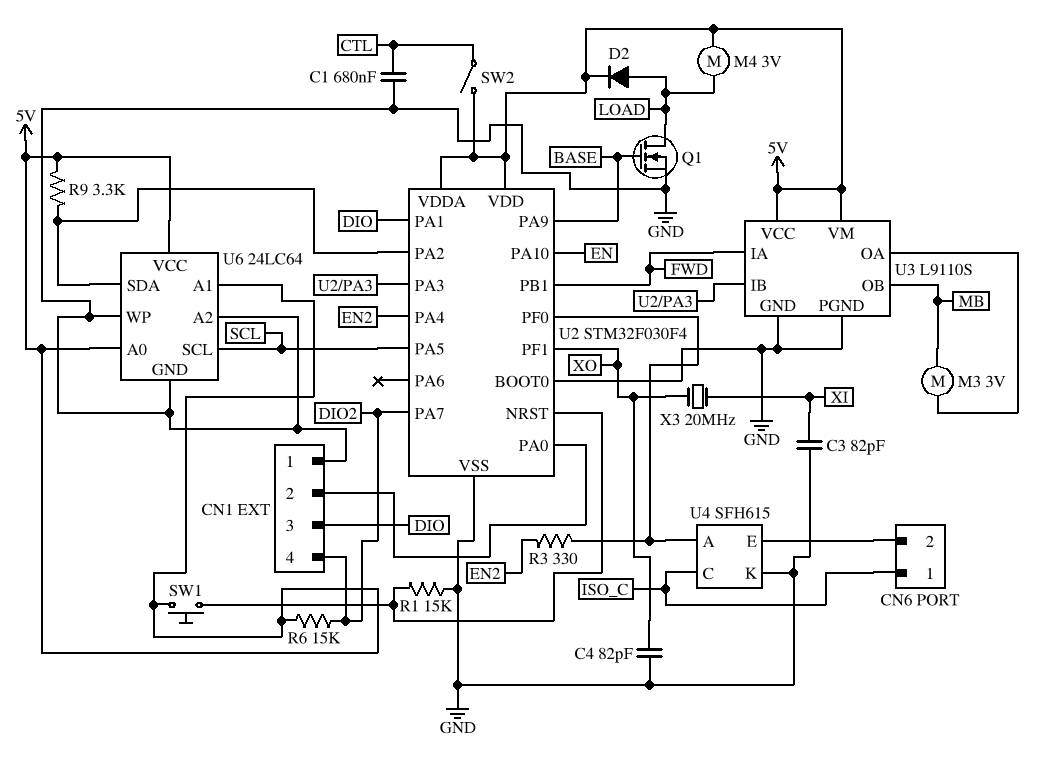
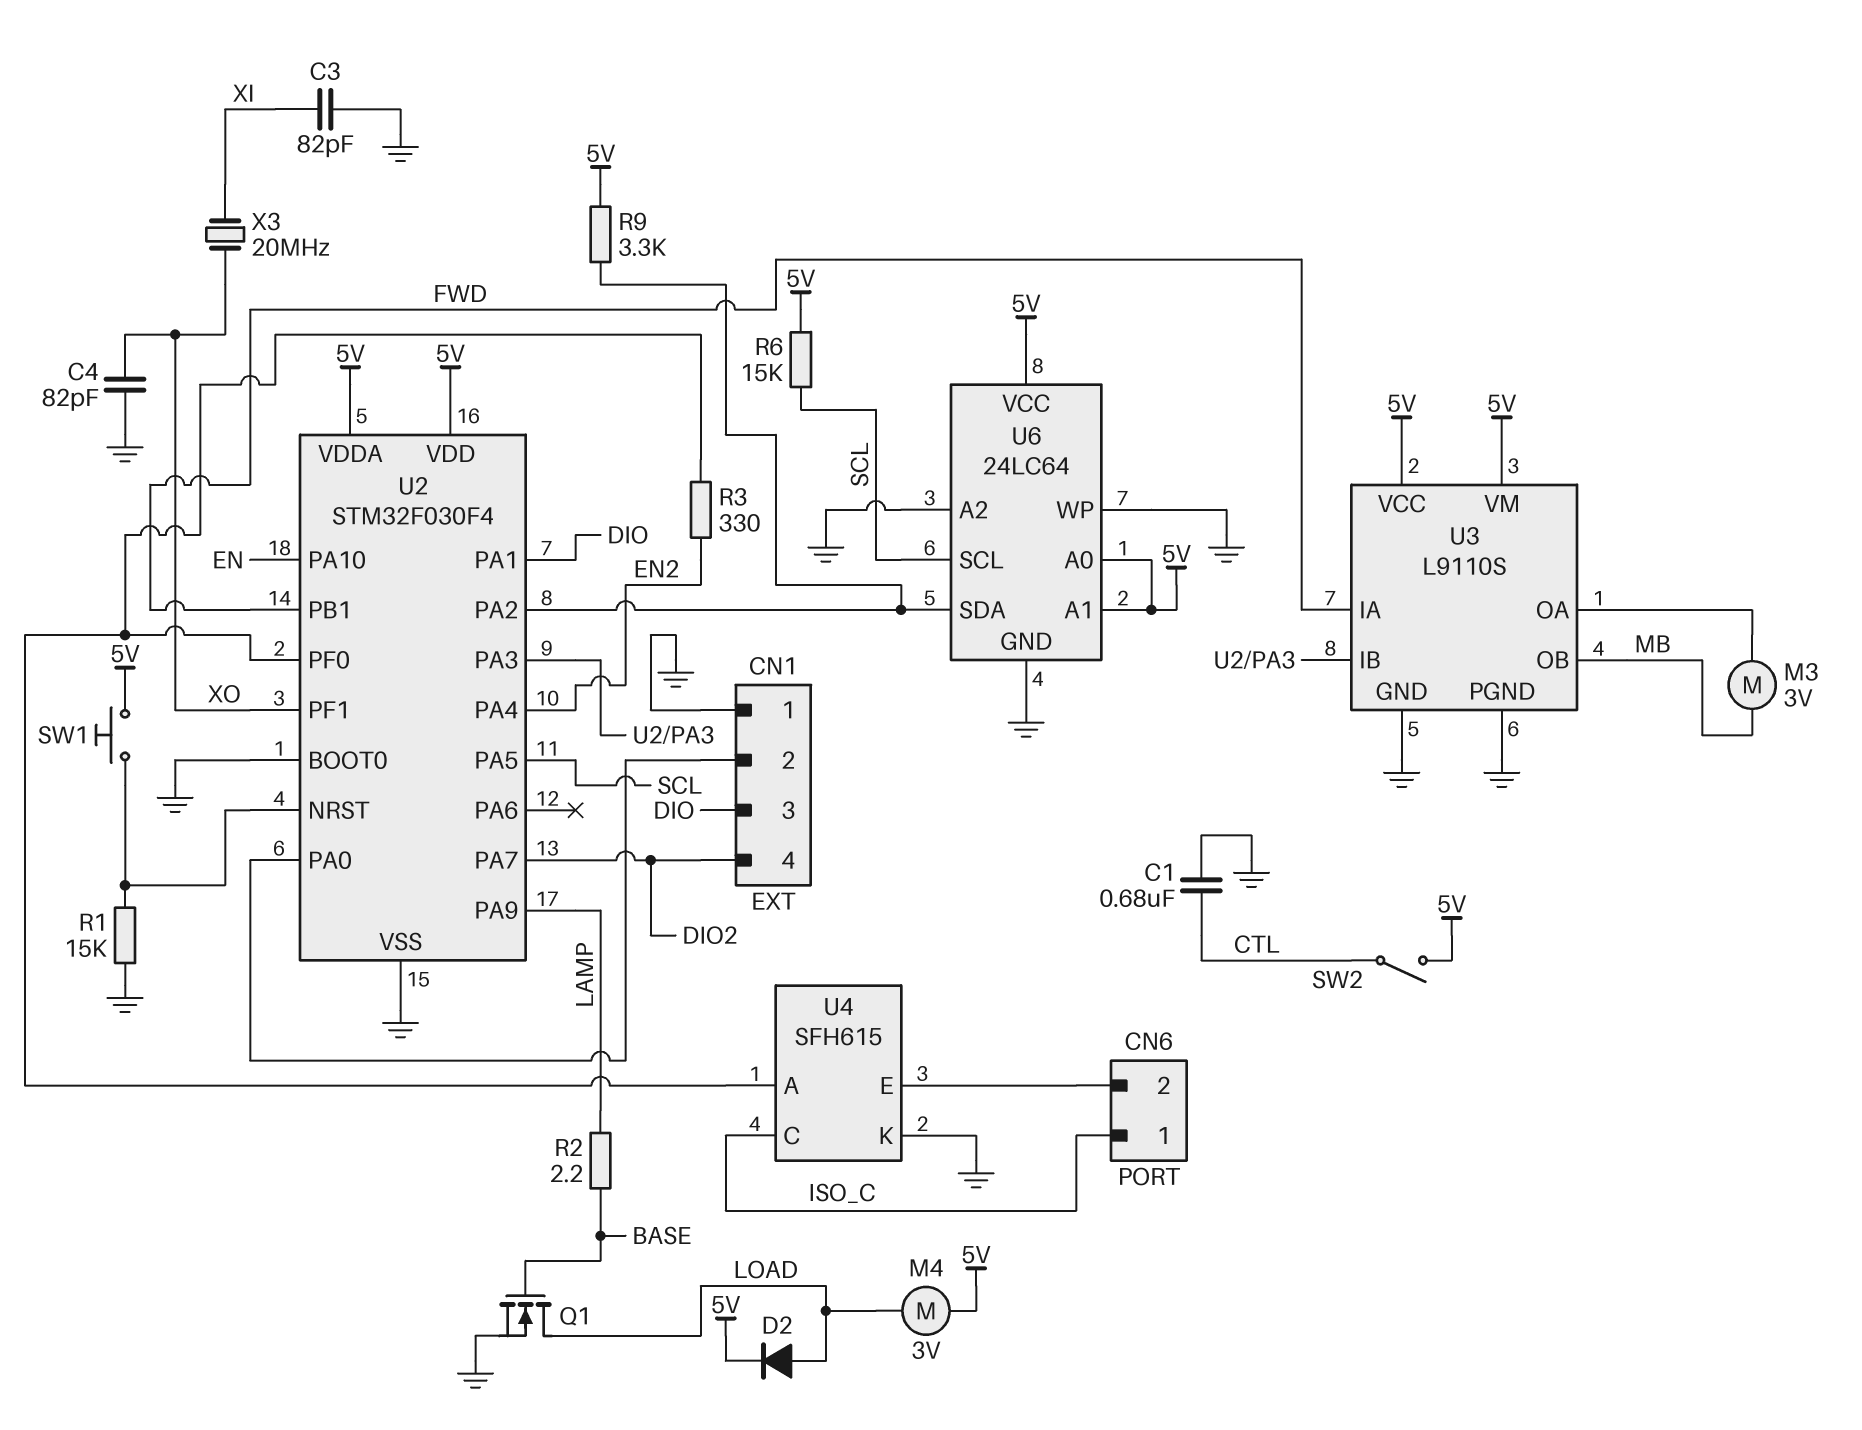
R2: none -> 2.2 (BASE, LAMP)
R6: 15k (5V, DIO2) -> 15k (5V, SCL)
U2 pin PA9: BASE -> LAMP

